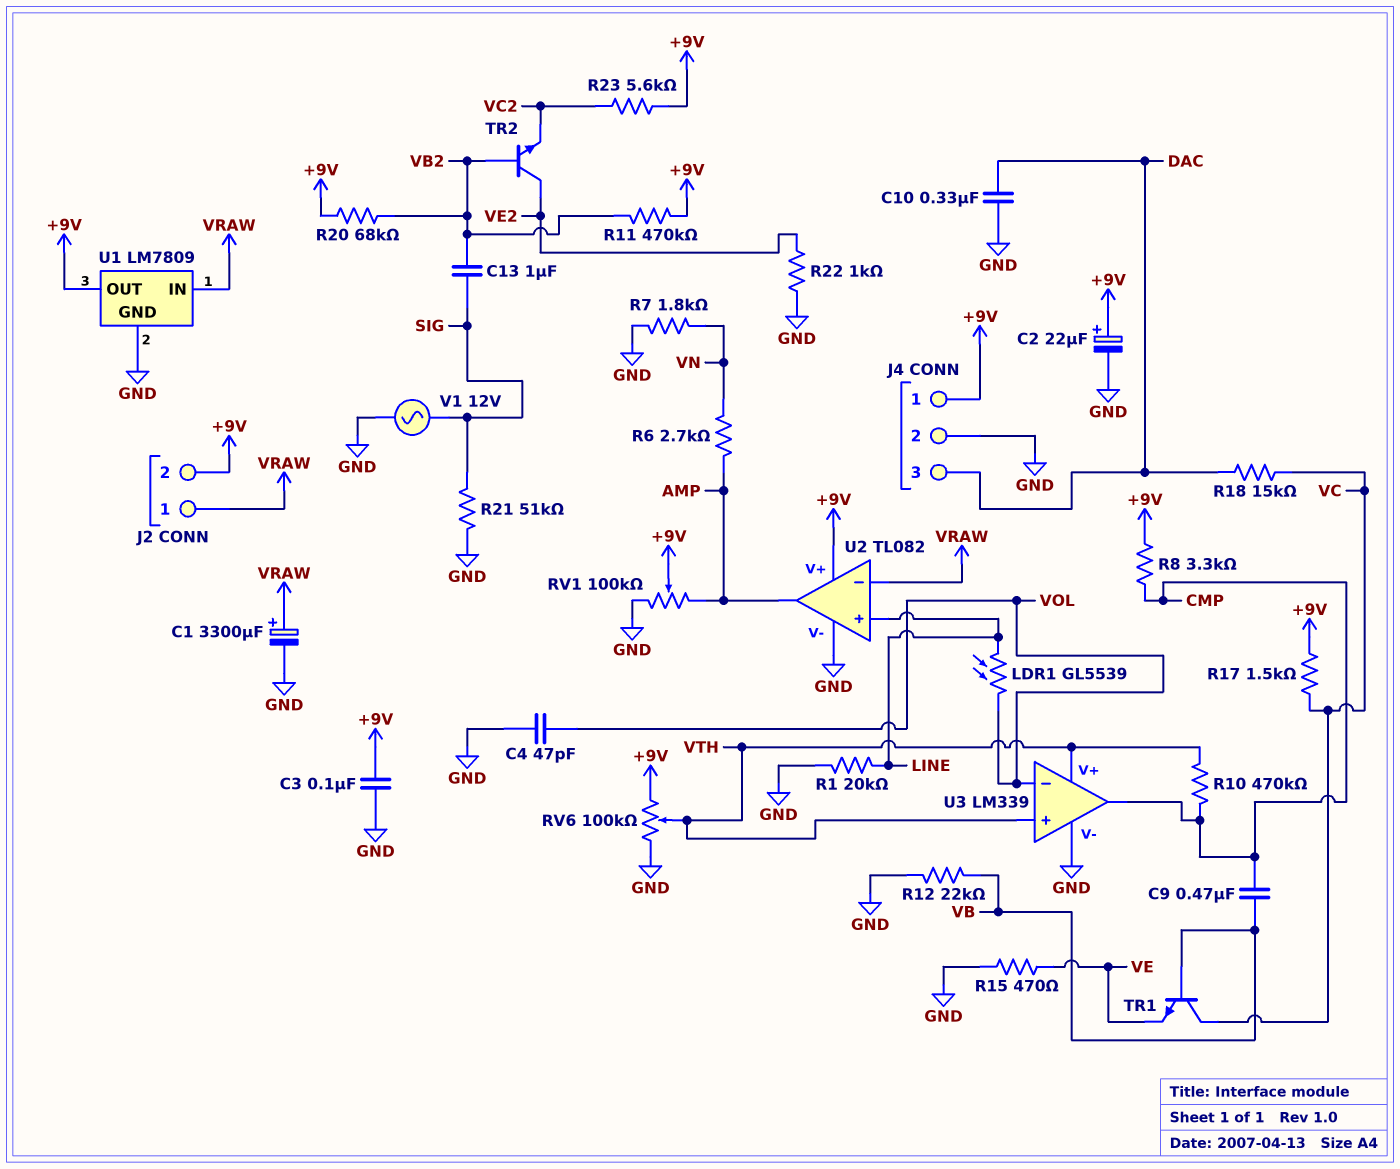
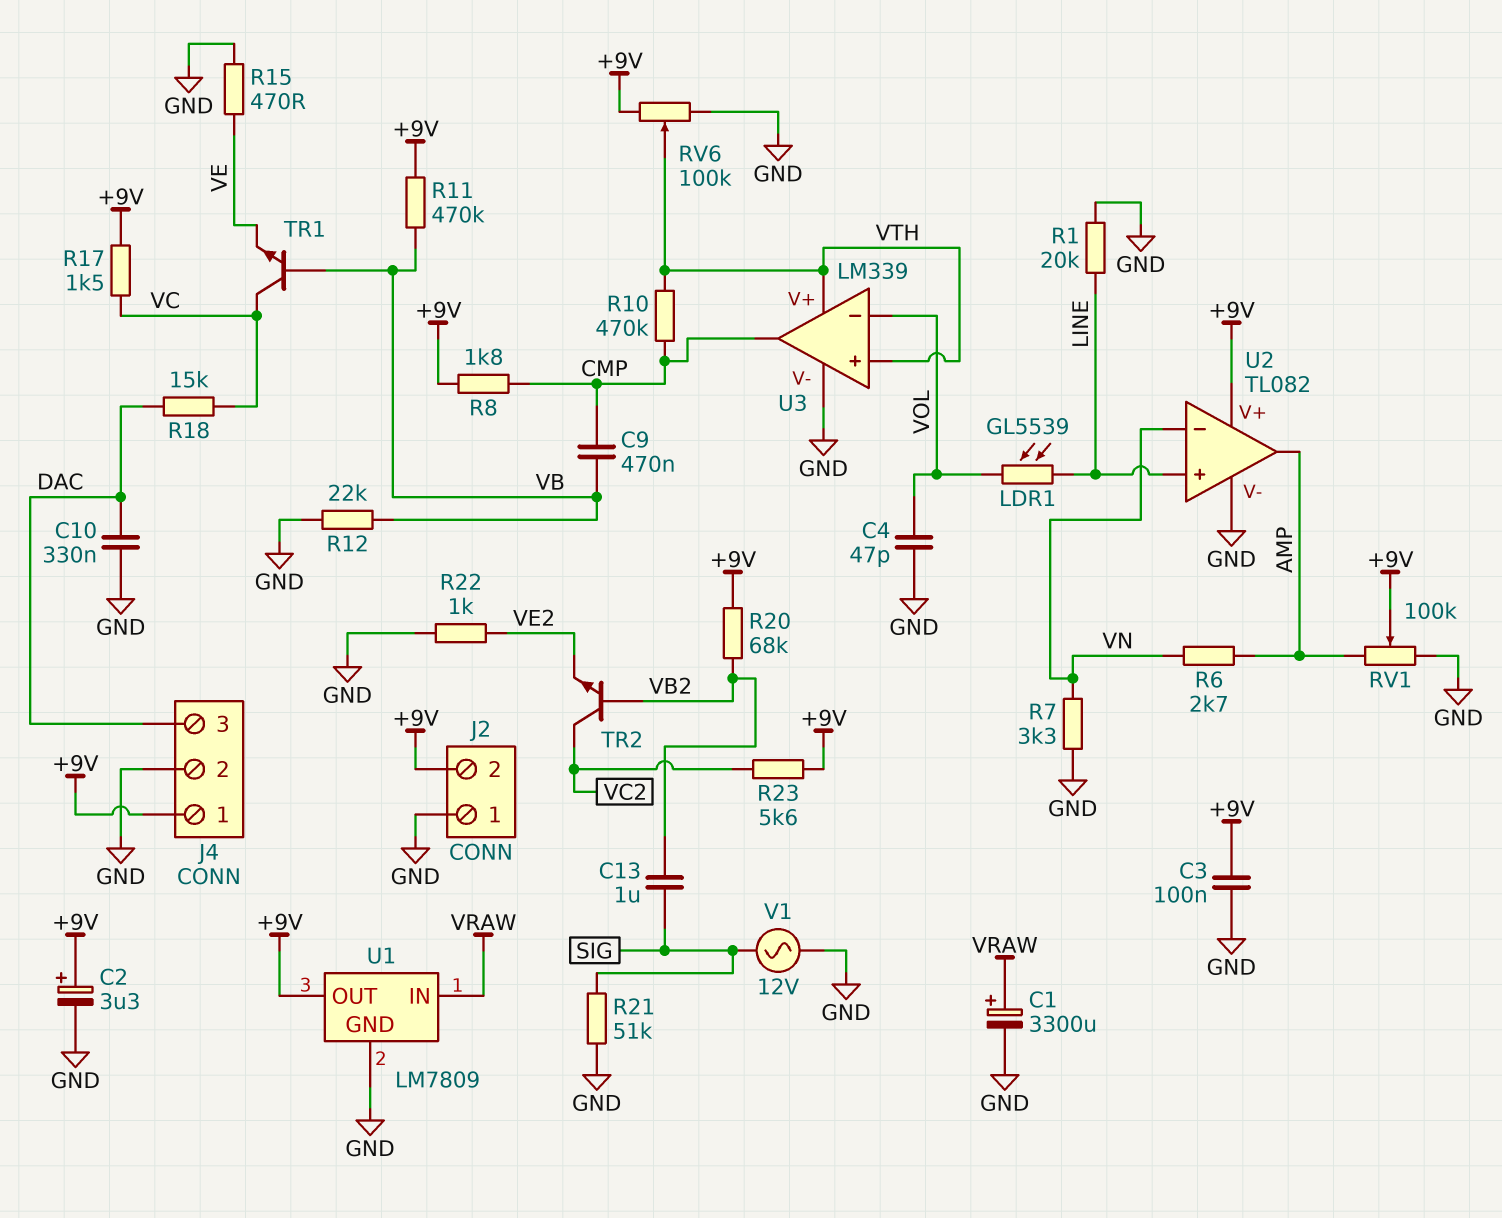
C2: 22uF (plus +9V, minus GND) -> 3.3uF (plus +9V, minus GND)
J2 pin 1: VRAW -> GND
R7: 1.8k (GND, VN) -> 3.3k (GND, VN)
R8: 3.3k (+9V, CMP) -> 1.8k (+9V, CMP)
R11: 470k (+9V, VB2) -> 470k (+9V, VB)
TR2: NPN (B VB2, C VE2, E VC2) -> NPN (B VB2, C VC2, E VE2)
U2 pin in-: VRAW -> VN

